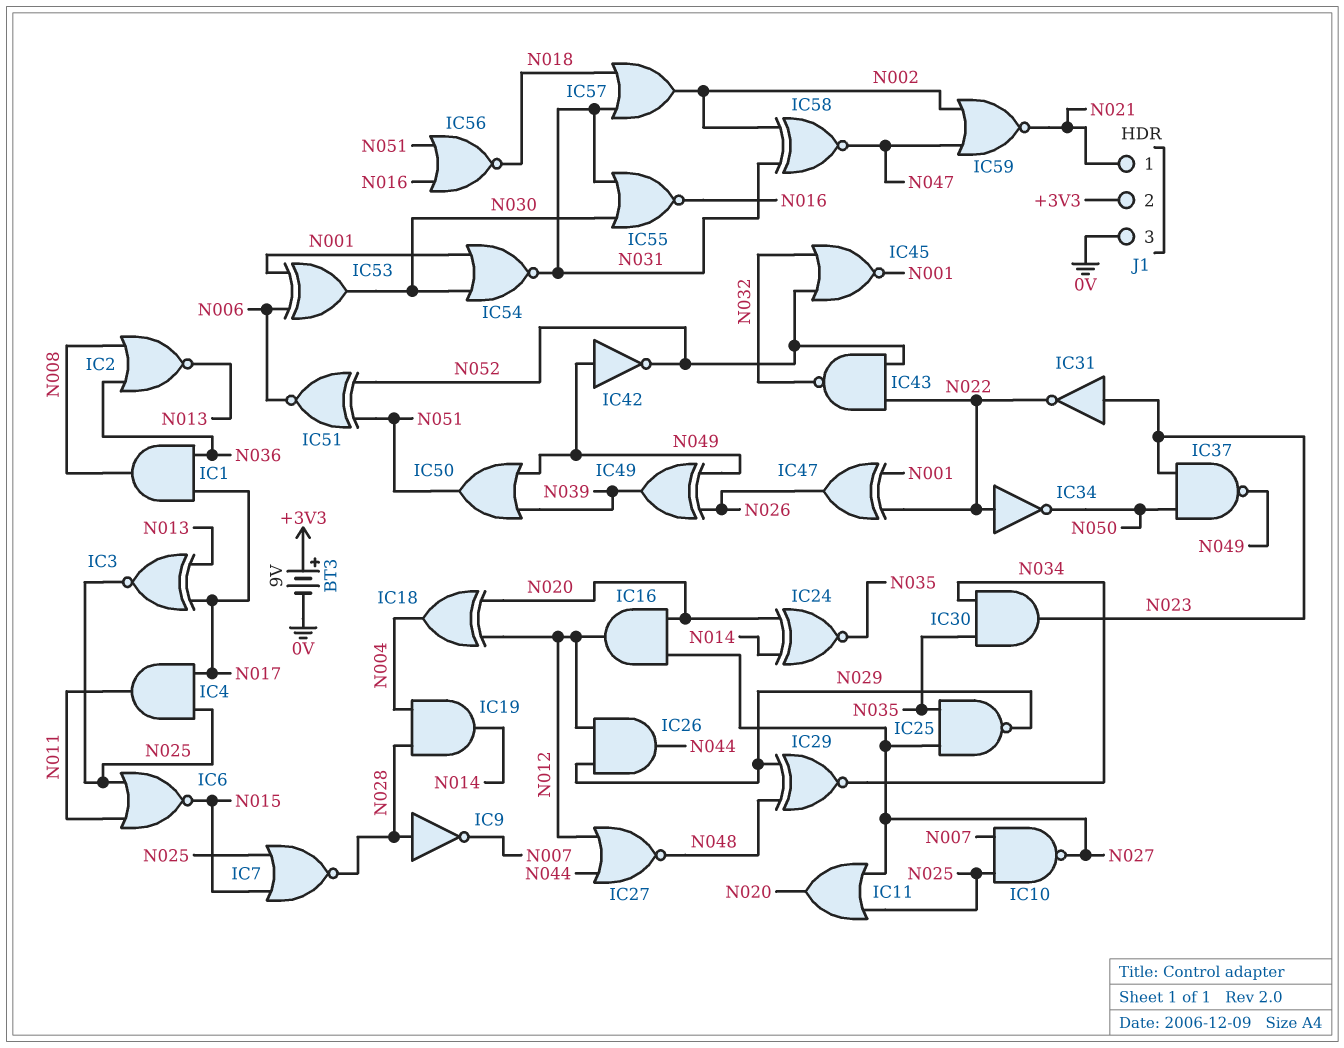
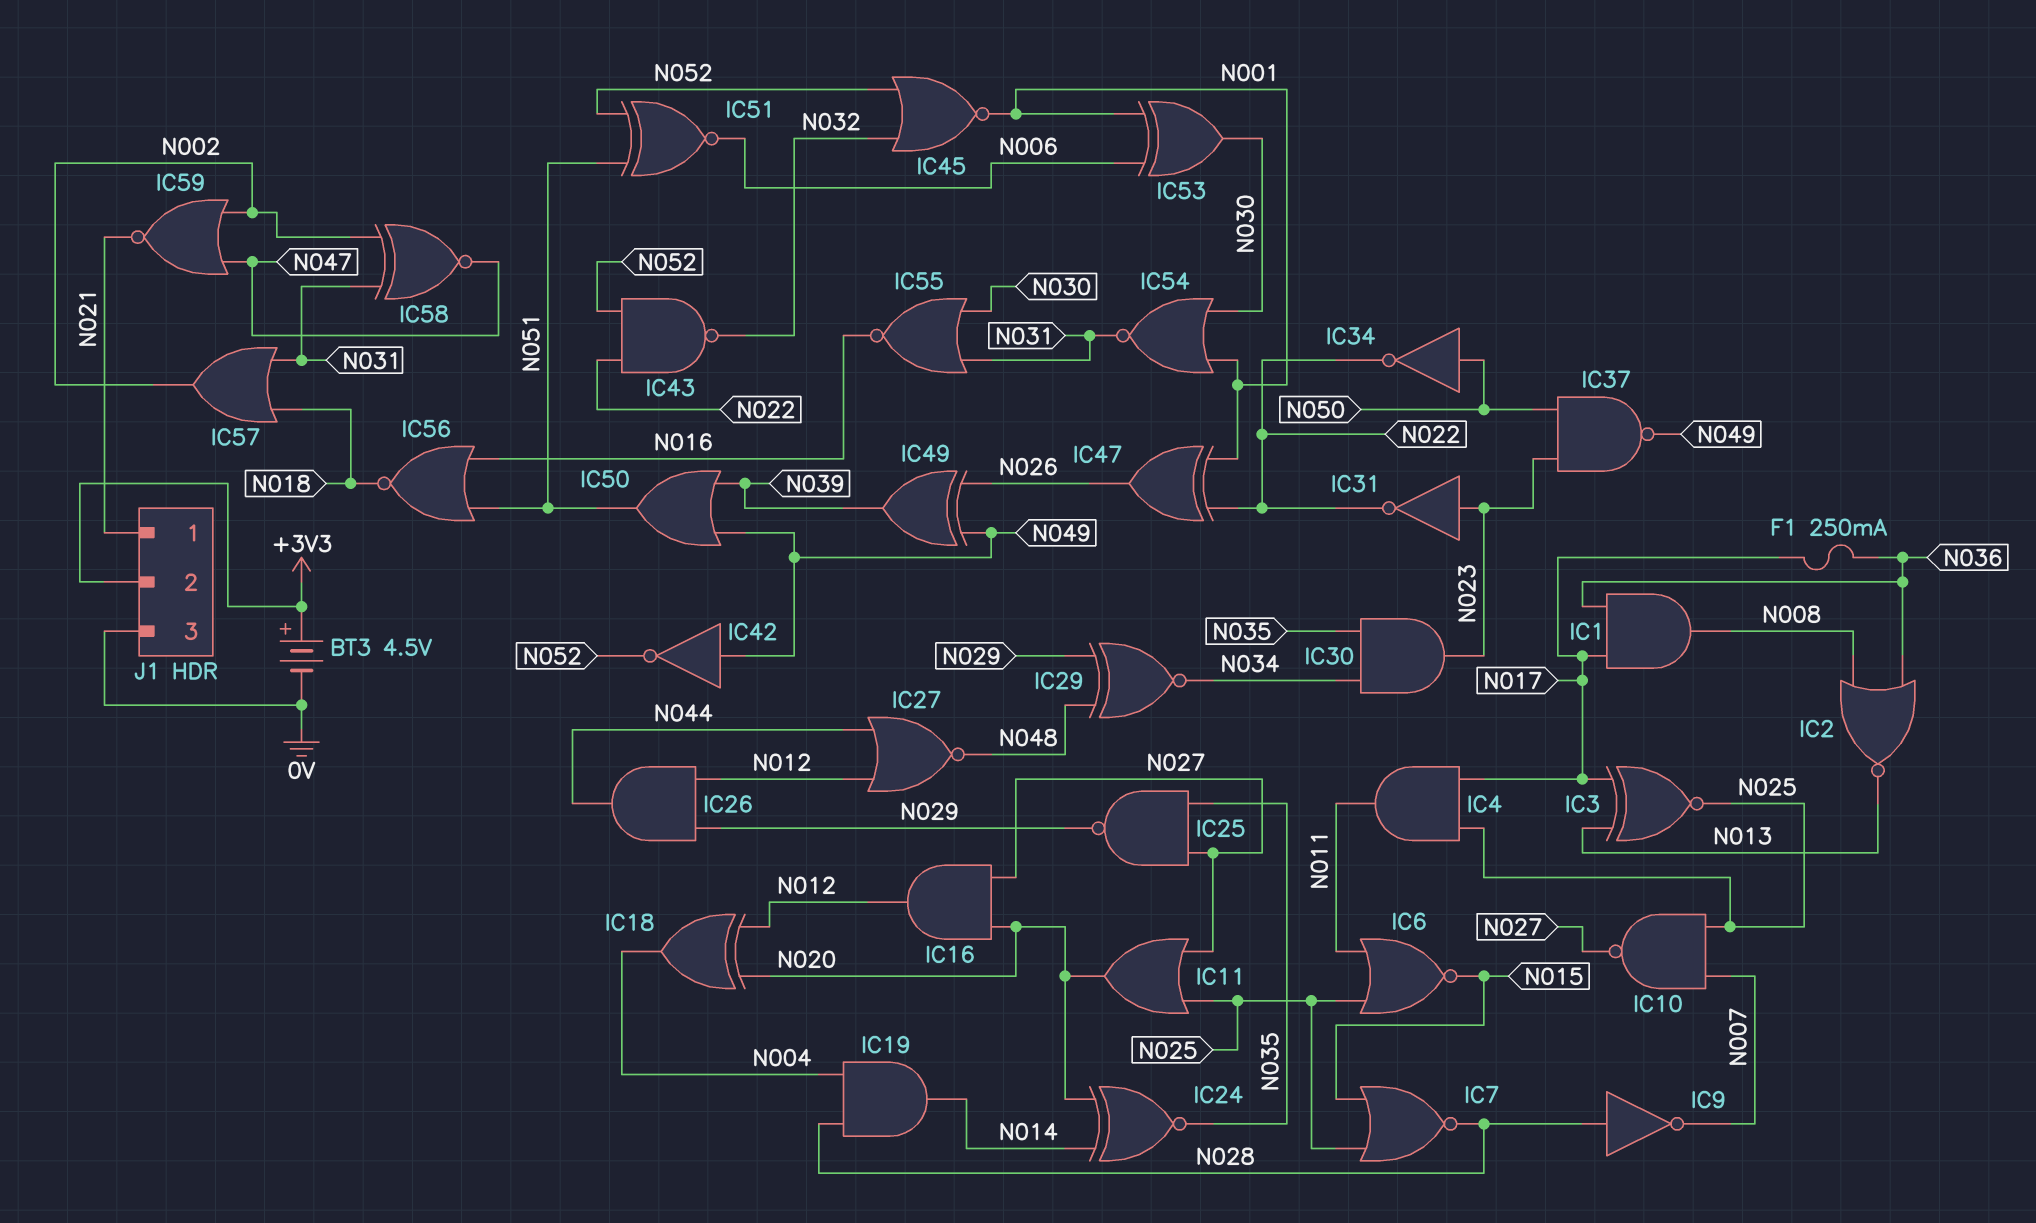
BT3: 9V (plus +3V3, minus 0V) -> 4.5V (plus +3V3, minus 0V)
F1: none -> 250mA (N017, N036)
IC34: NOT (in N022, out N050) -> NOT (in N050, out N022)

